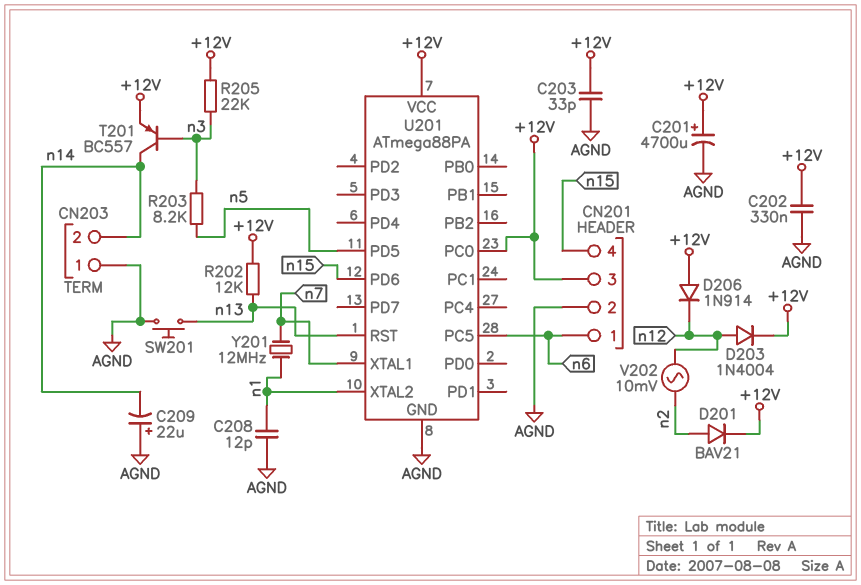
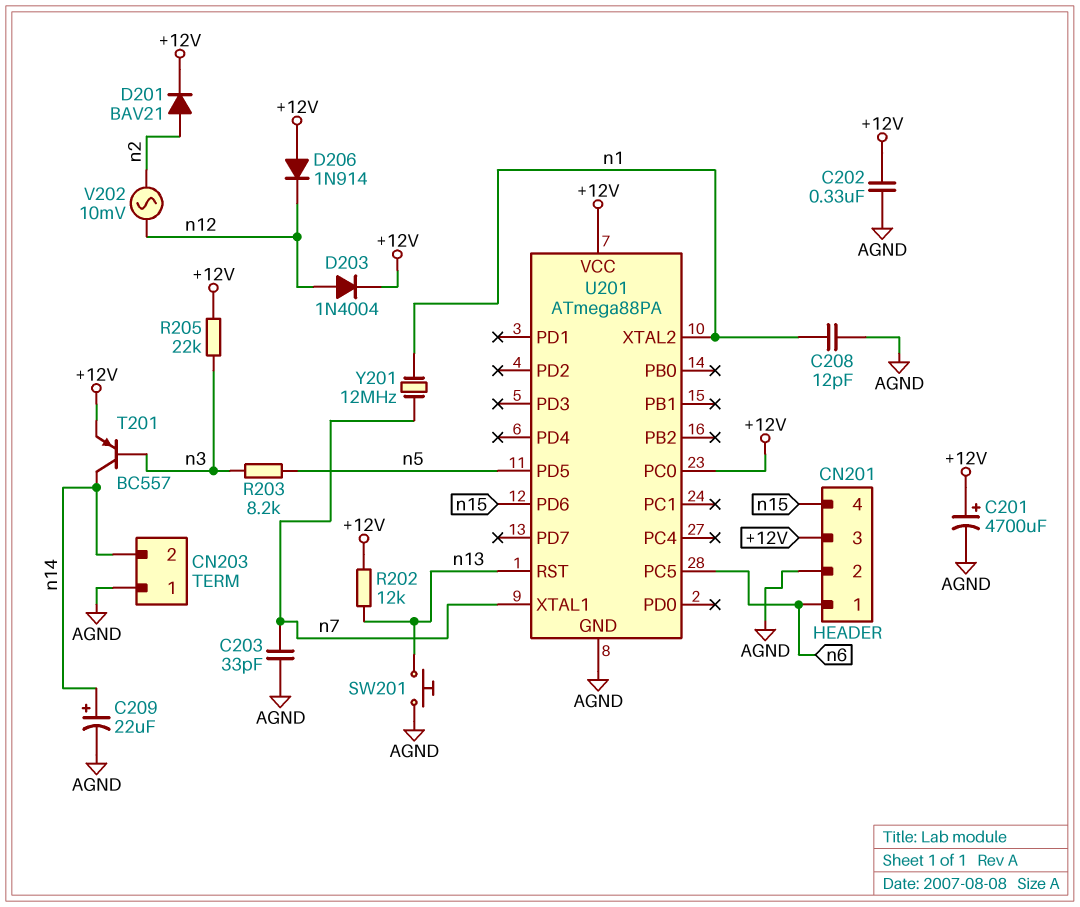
C203: 33pF (+12V, AGND) -> 33pF (AGND, n7)
C209: 22uF (plus AGND, minus n14) -> 22uF (plus n14, minus AGND)

